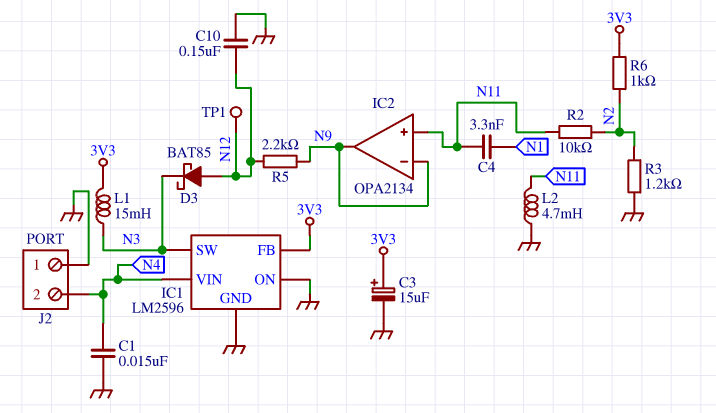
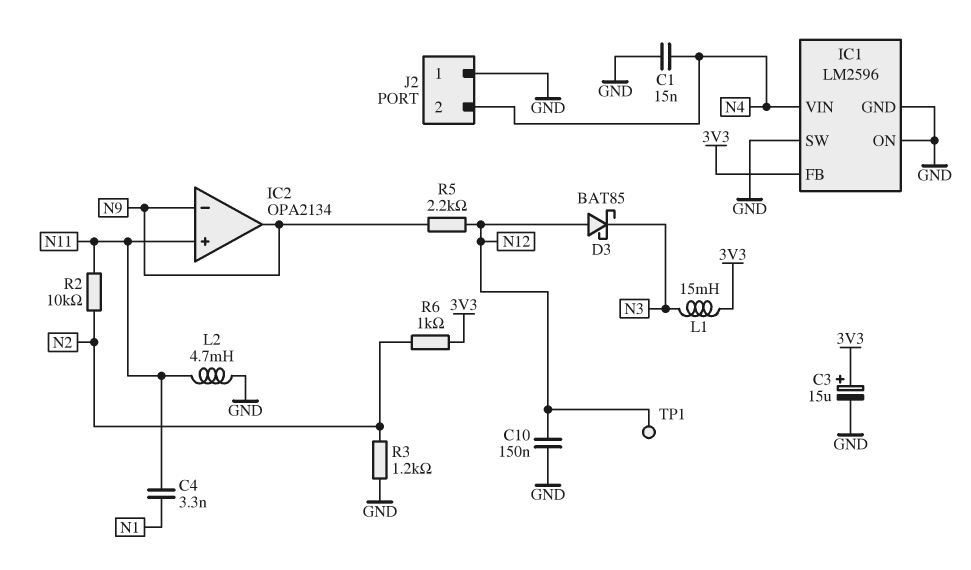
IC1 pin SW: N3 -> GND

